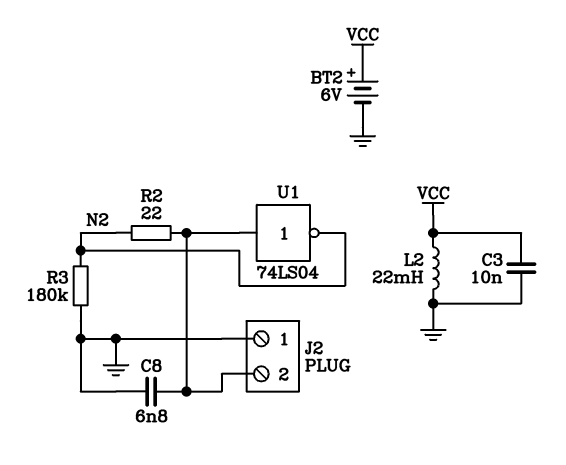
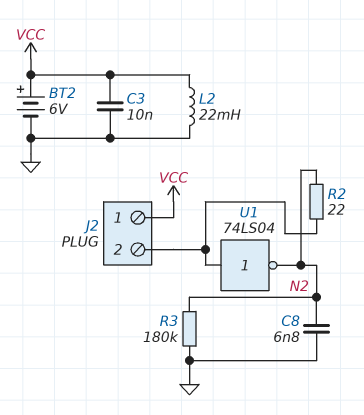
C8: 6.8nF (GND, J2/2) -> 6.8nF (GND, N2)
J2 pin 1: GND -> VCC

